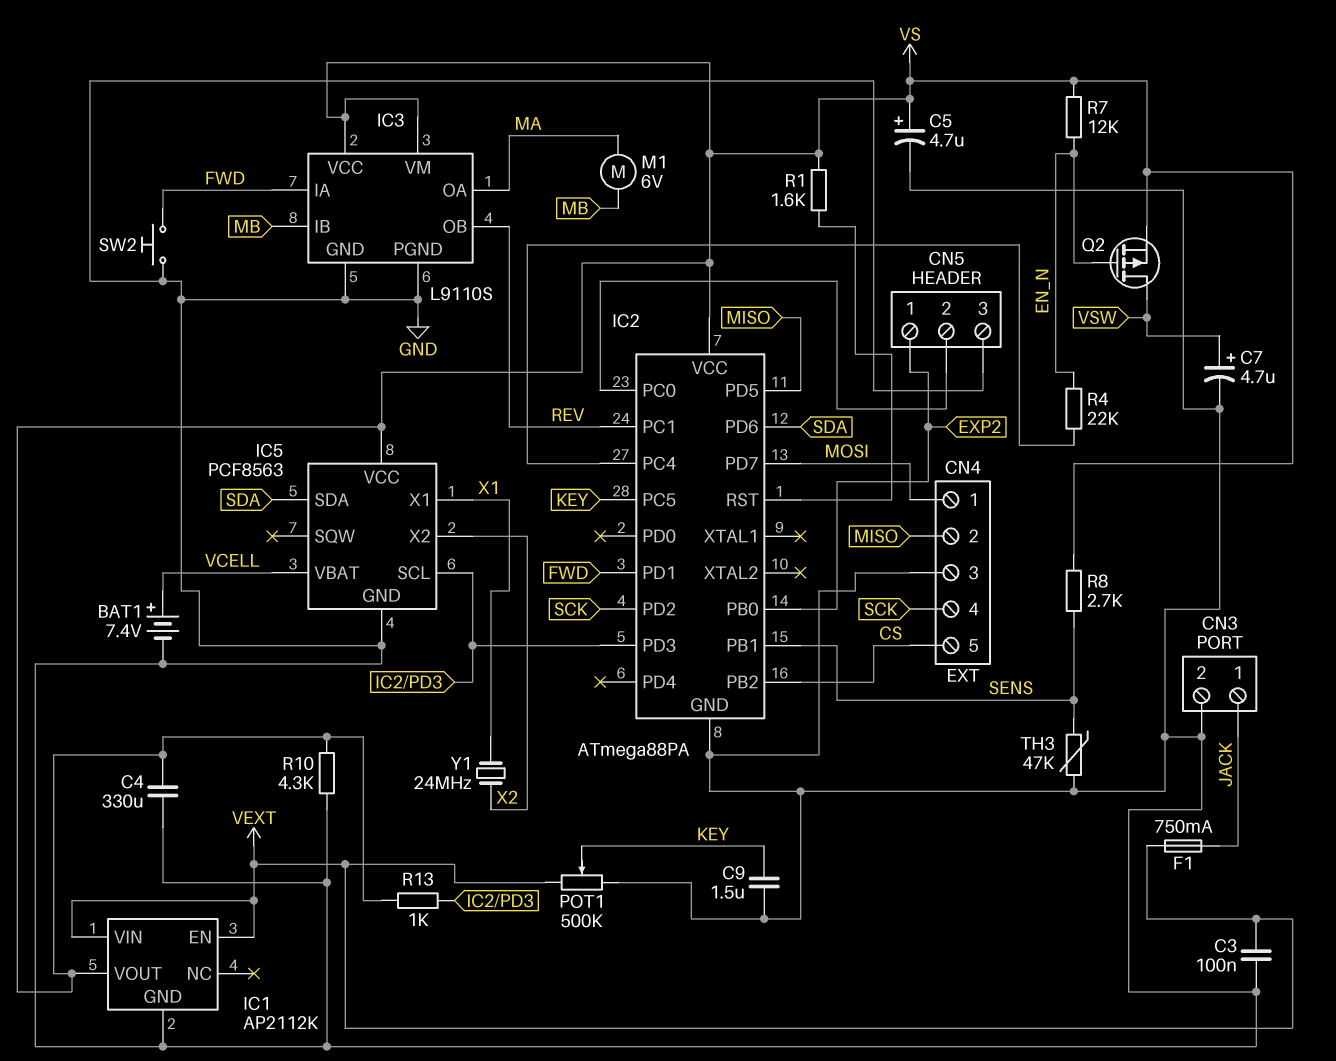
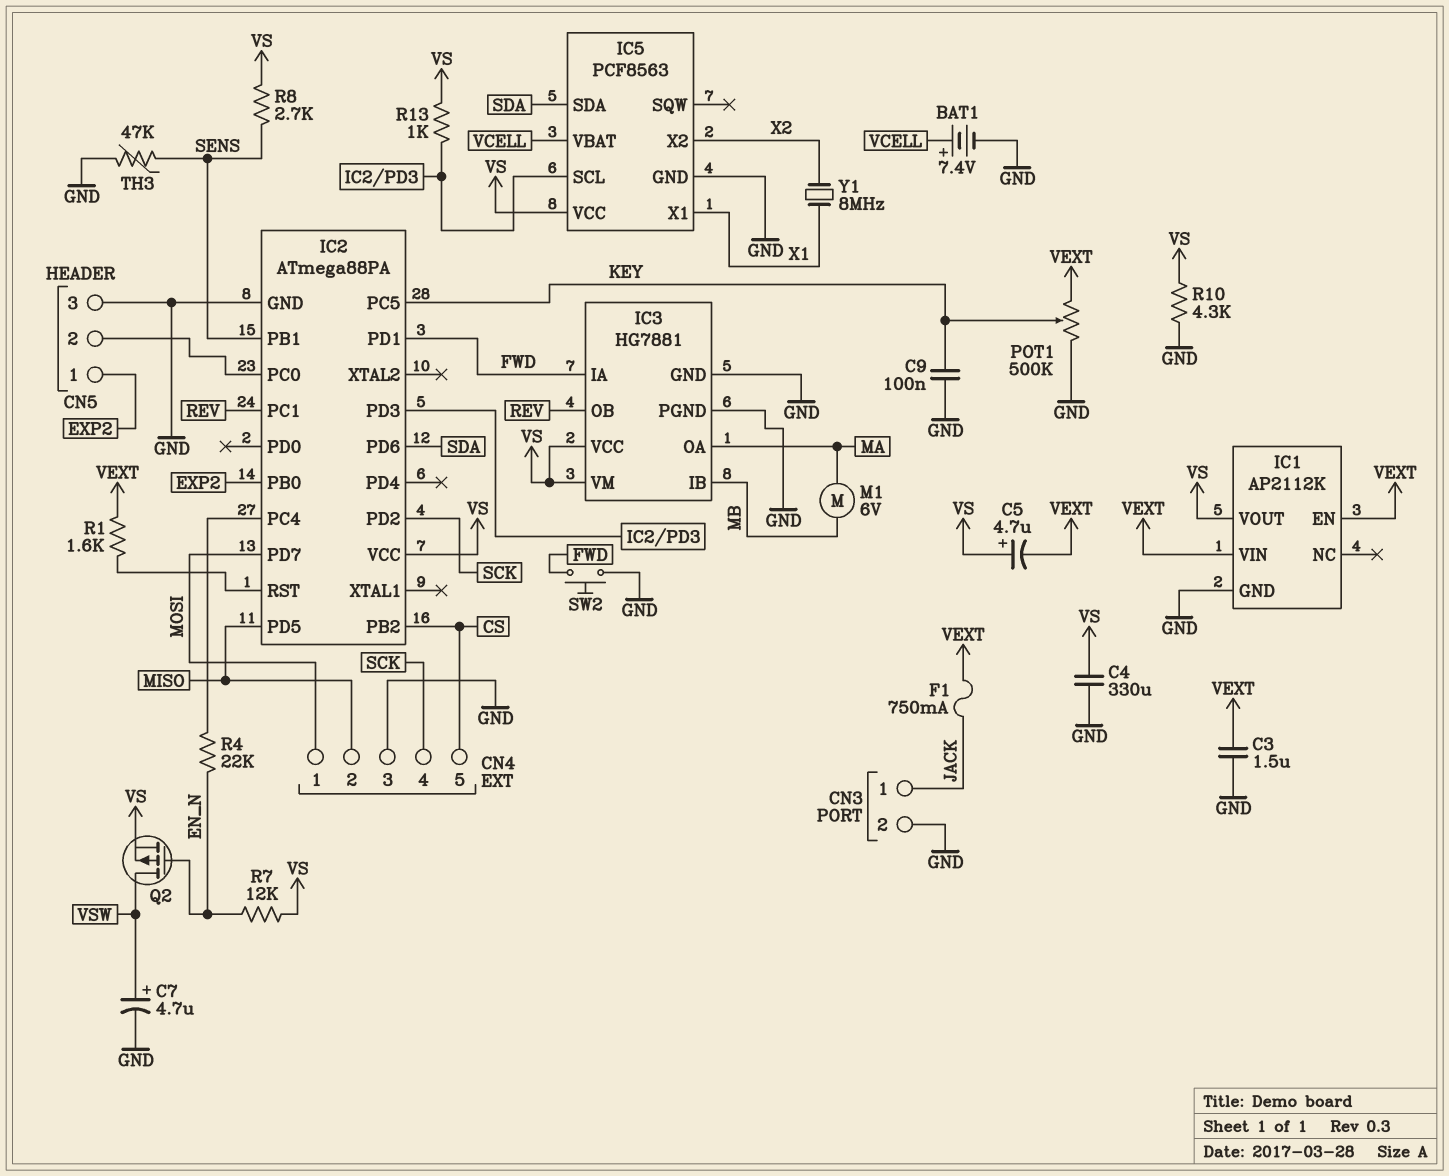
C3: 100nF (GND, VEXT) -> 1.5uF (GND, VEXT)
C5: 4.7uF (plus VS, minus GND) -> 4.7uF (plus VS, minus VEXT)
C9: 1.5uF (GND, KEY) -> 100nF (GND, KEY)
IC3: L9110S -> HG7881
R1: 1.6k (IC2/RST, VS) -> 1.6k (IC2/RST, VEXT)
Y1: 24MHz (X1, X2) -> 8MHz (X1, X2)

